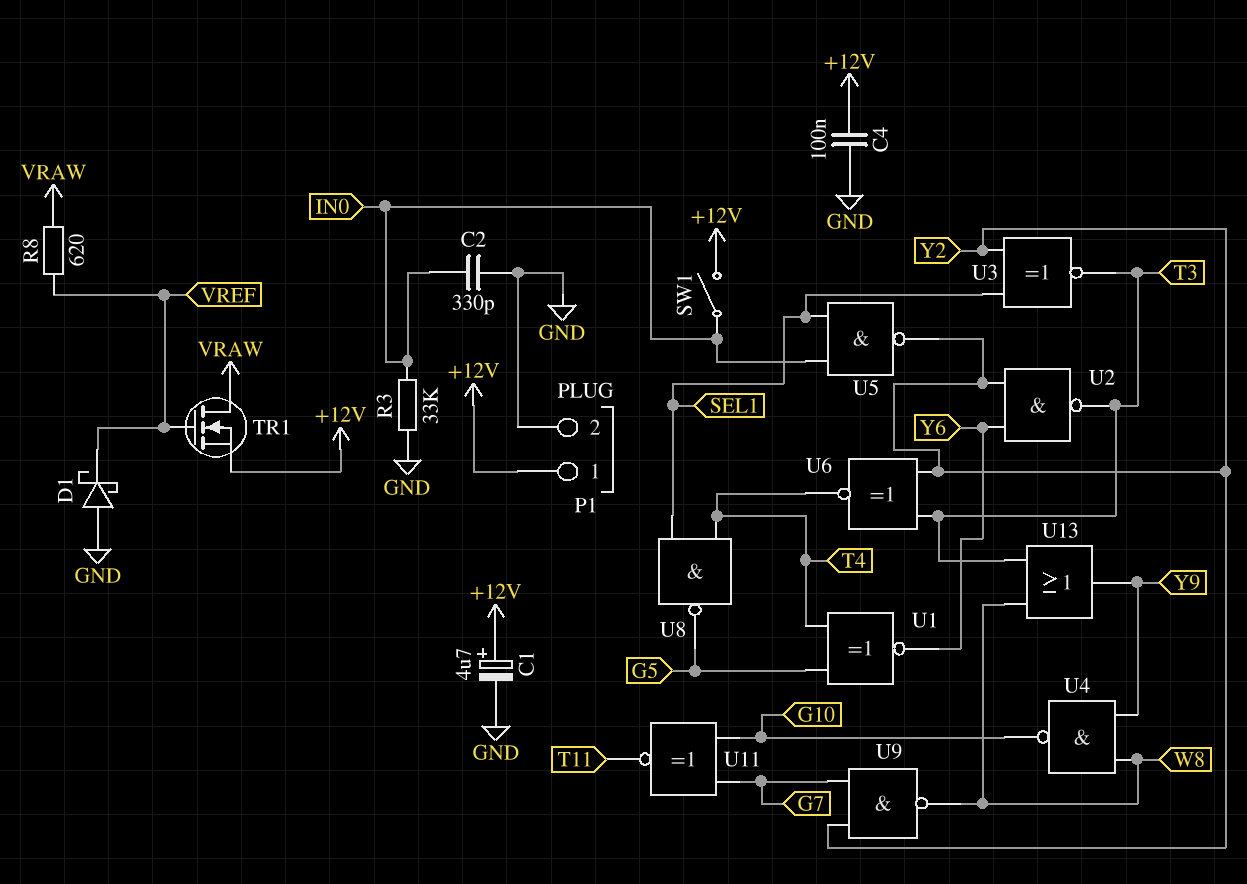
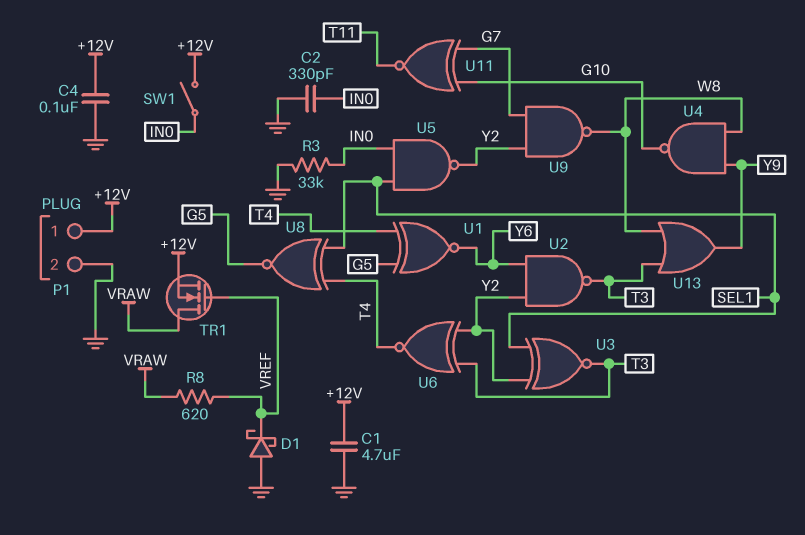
C1: 4.7uF (plus +12V, minus GND) -> 4.7uF (+12V, GND)
U8: NAND (in SEL1, in T4, out G5) -> XNOR (in SEL1, in T4, out G5)

